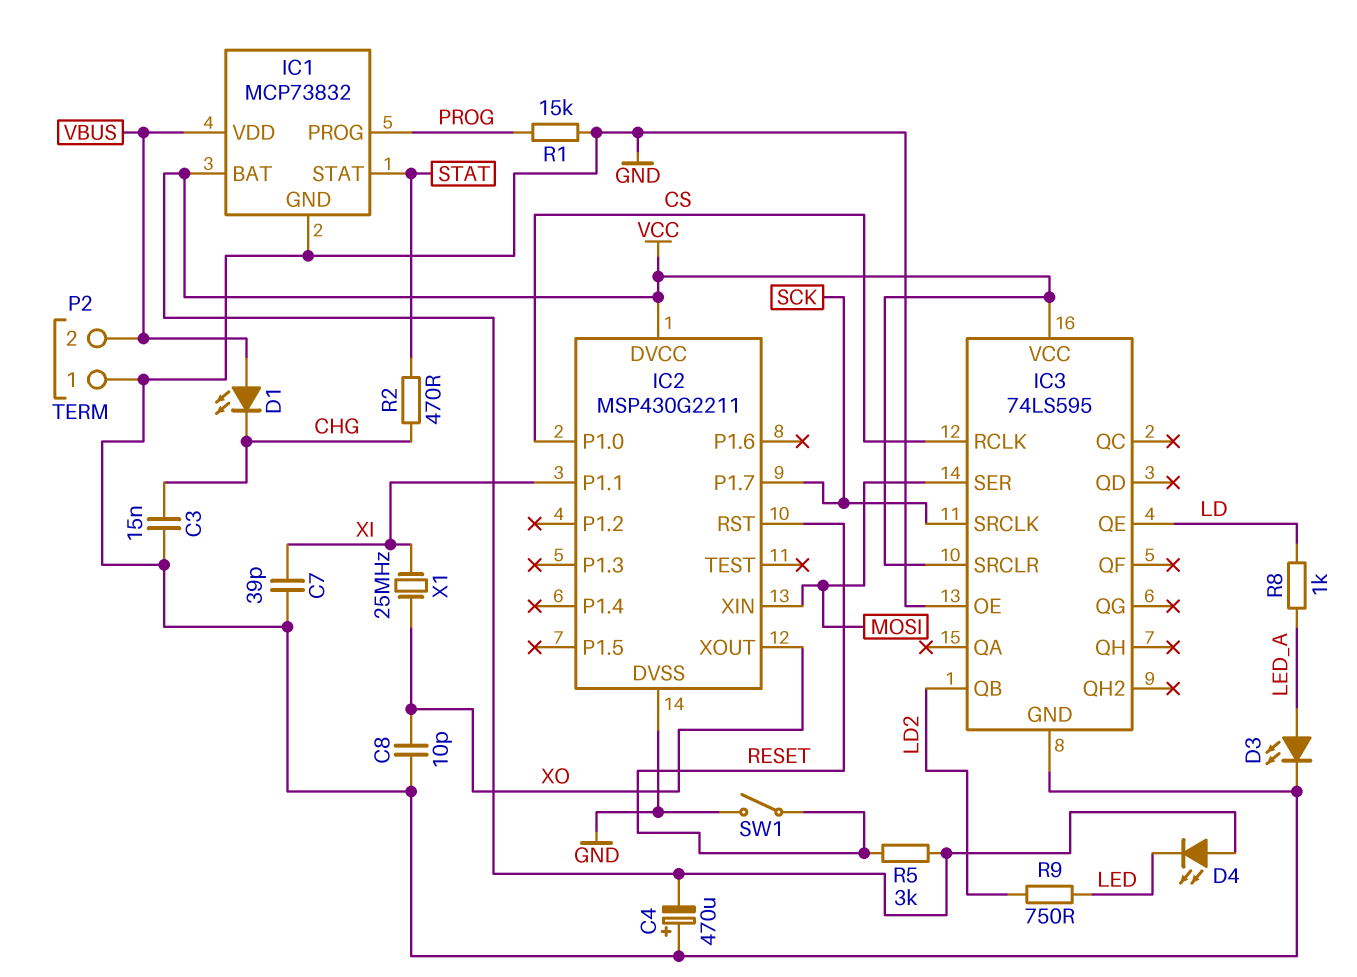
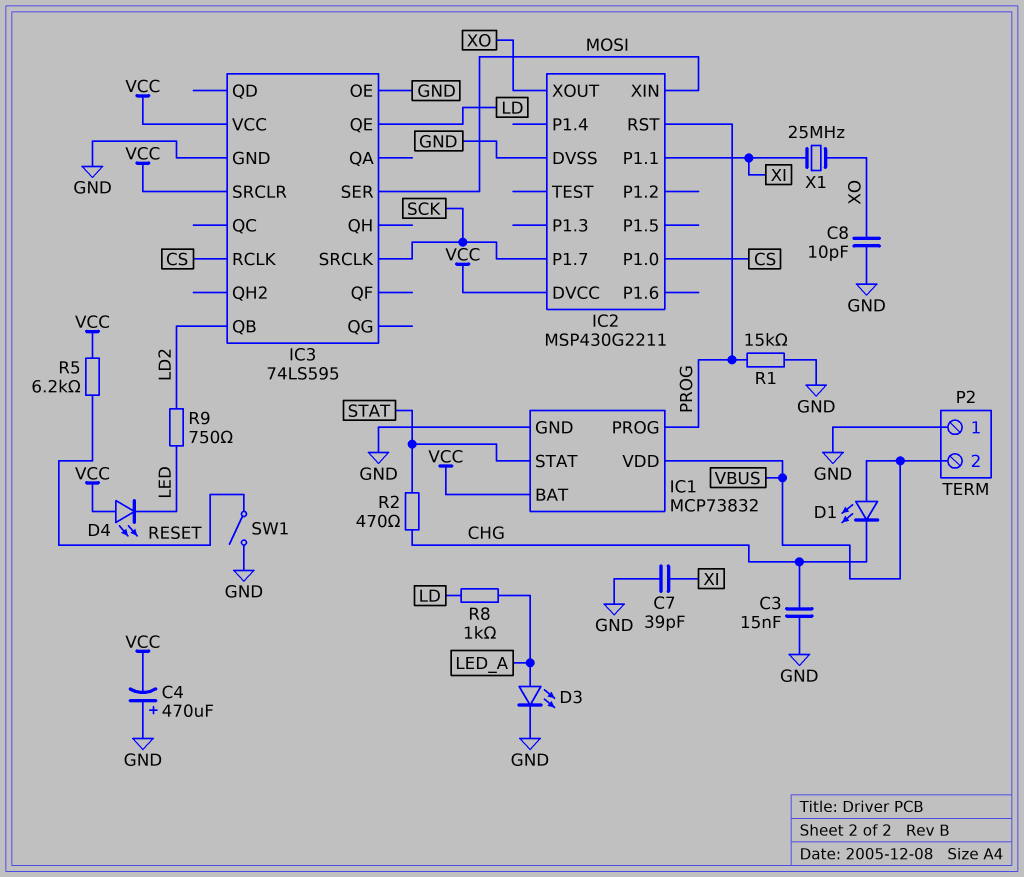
IC2 pin RST: RESET -> PROG
R5: 3k (RESET, VCC) -> 6.2k (RESET, VCC)

